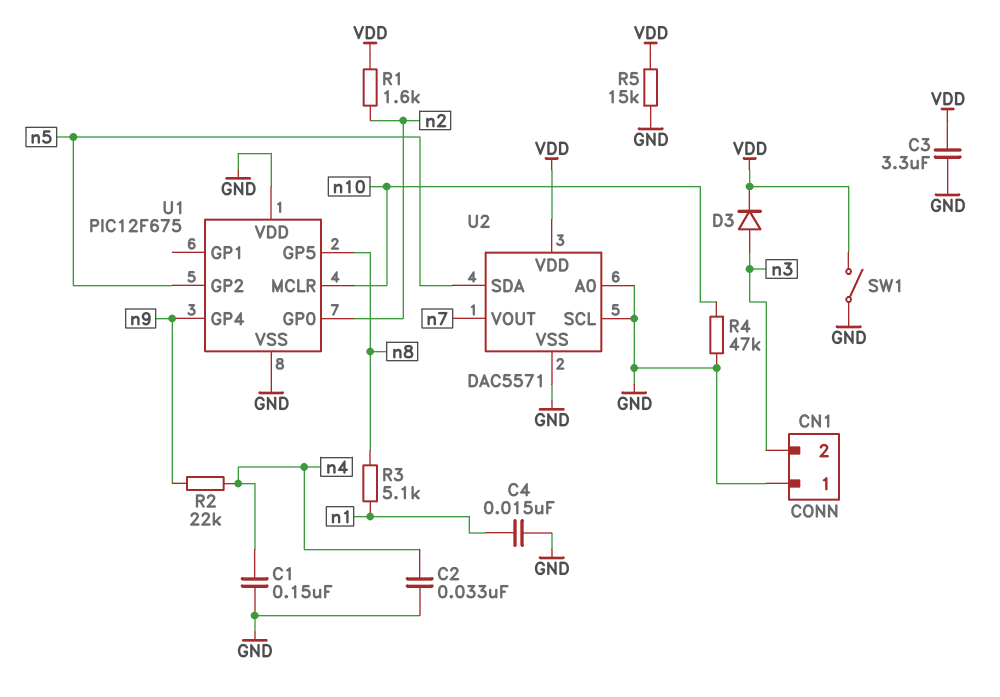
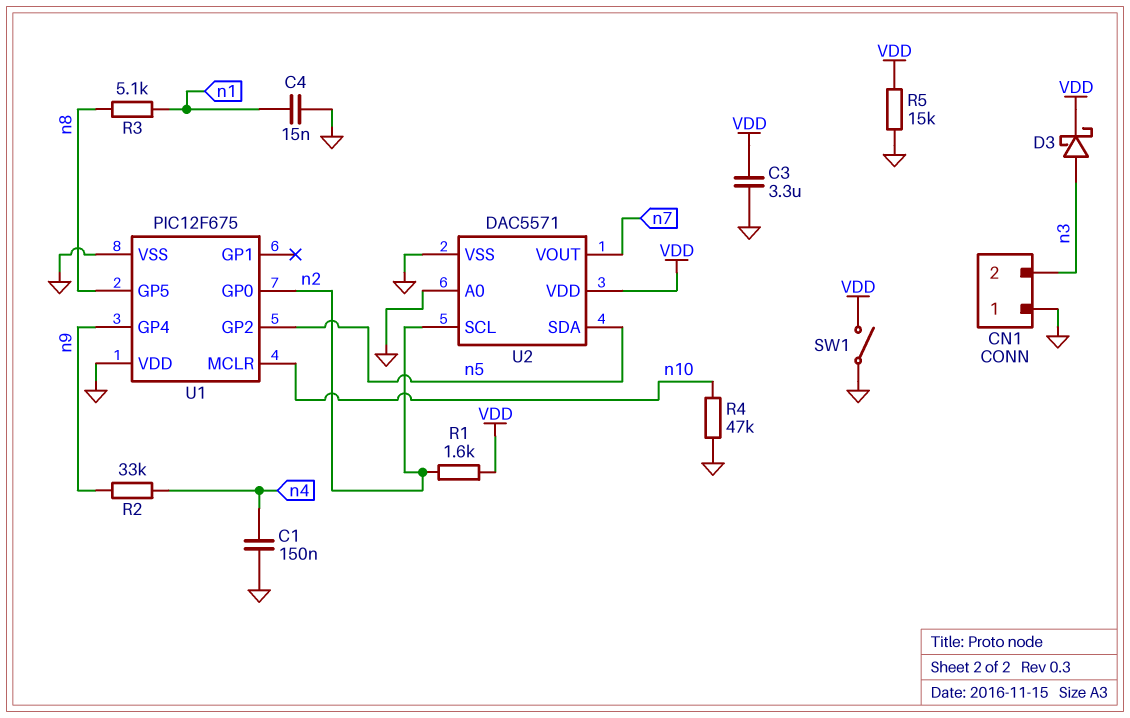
C2: 33nF (GND, n4) -> none
D3: diode (A n3, K VDD) -> schottky (A n3, K VDD)
R2: 22k (n4, n9) -> 33k (n4, n9)
U2 pin SCL: GND -> n2

